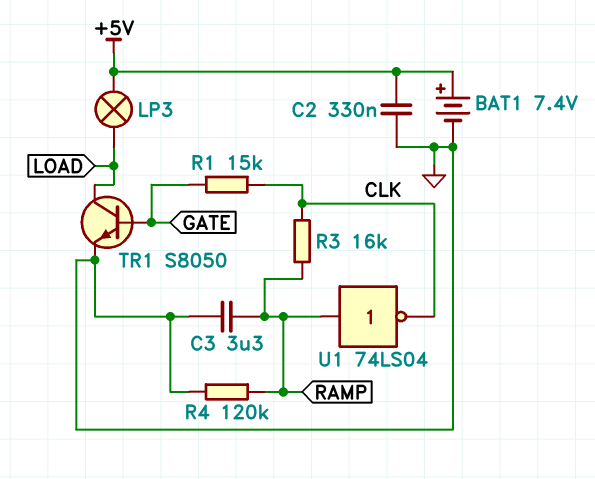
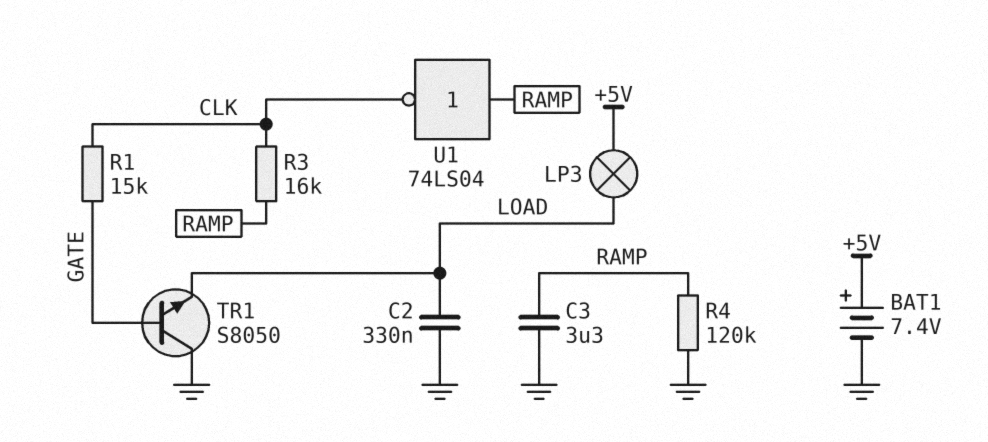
C2: 330nF (+5V, GND) -> 330nF (GND, LOAD)
TR1: NPN S8050 (B GATE, C LOAD, E GND) -> NPN S8050 (B GATE, C GND, E LOAD)

